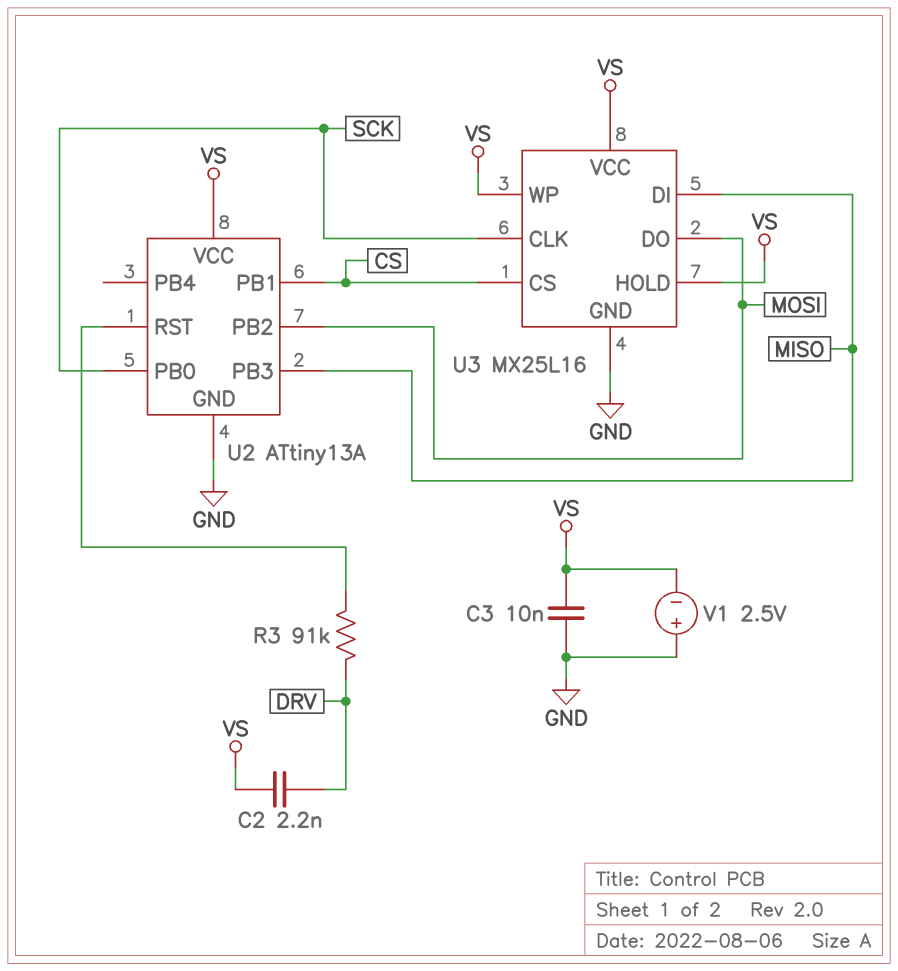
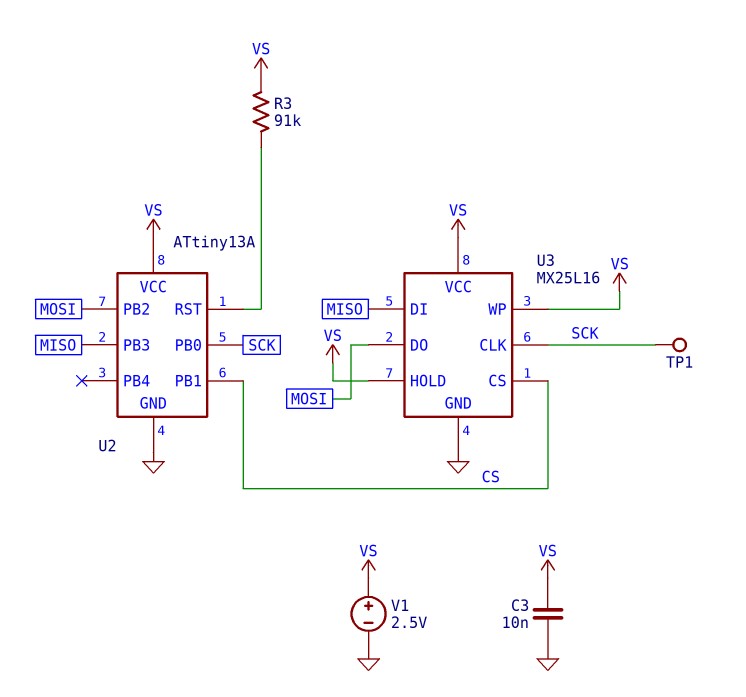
C2: 2.2nF (DRV, VS) -> none
R3: 91k (DRV, U2/RST) -> 91k (U2/RST, VS)
TP1: none -> test point (SCK)
V1: 2.5V (plus GND, minus VS) -> 2.5V (plus VS, minus GND)

